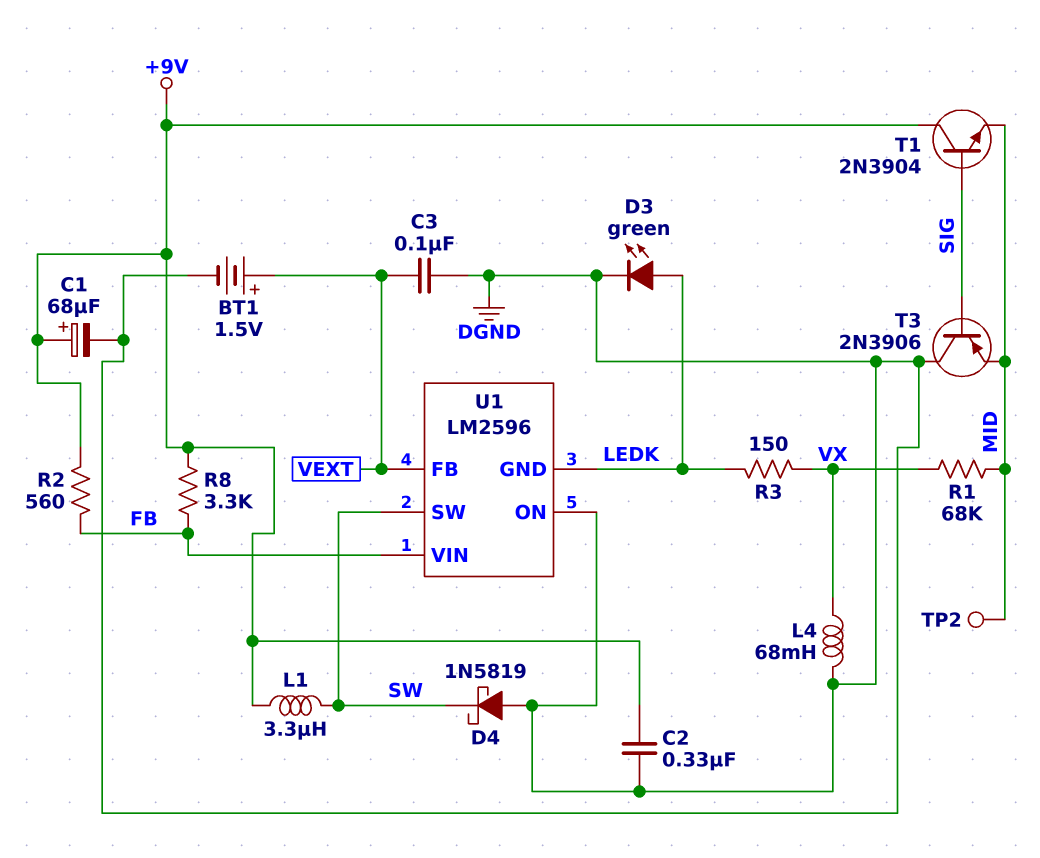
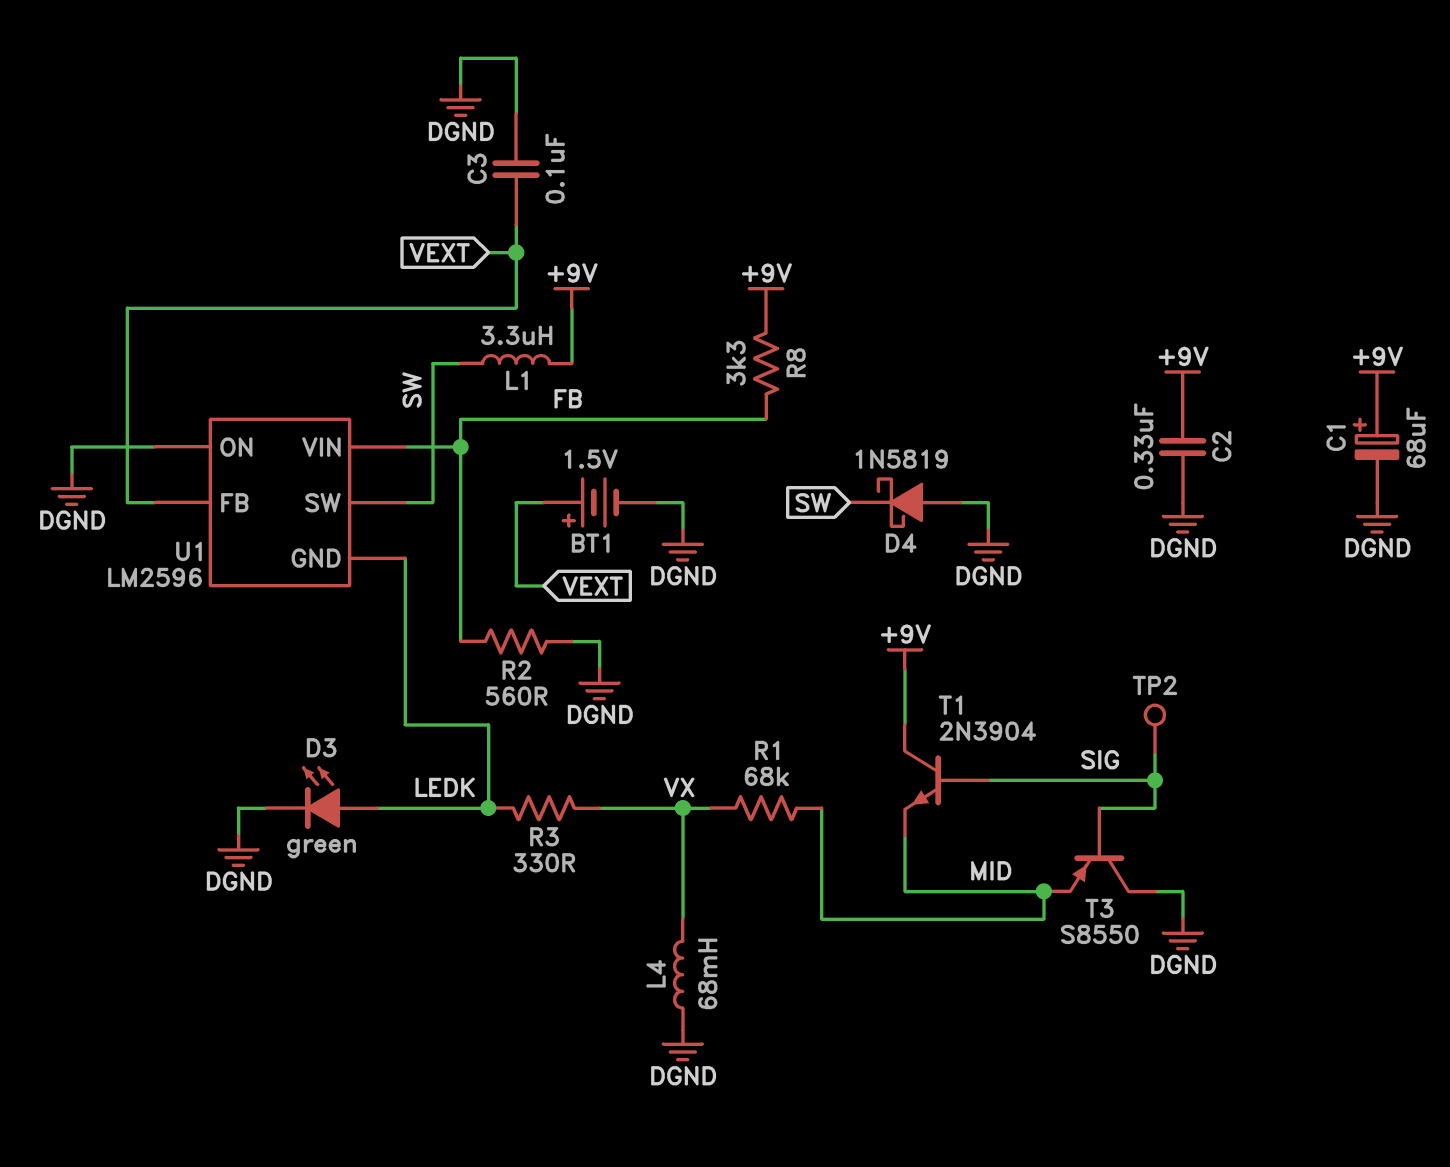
R2: 560 (+9V, FB) -> 560 (DGND, FB)
R3: 150 (LEDK, VX) -> 330 (LEDK, VX)
T3: PNP 2N3906 (B SIG, C DGND, E MID) -> PNP S8550 (B SIG, C DGND, E MID)
TP2: test point (MID) -> test point (SIG)

